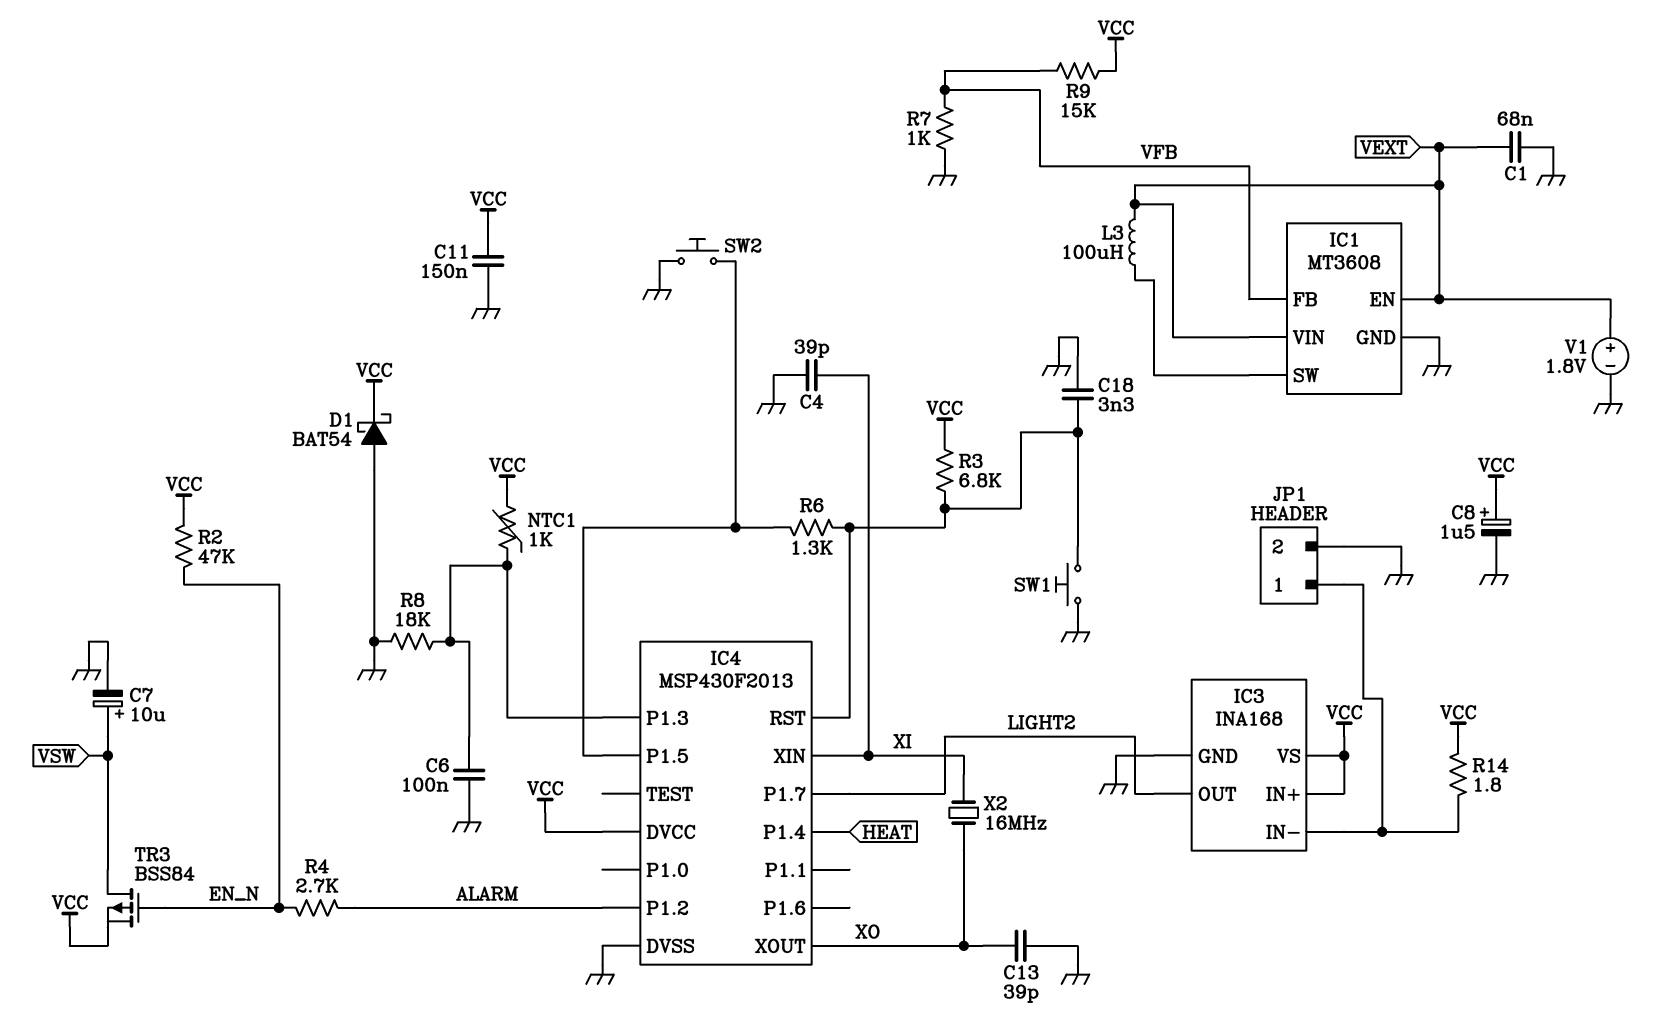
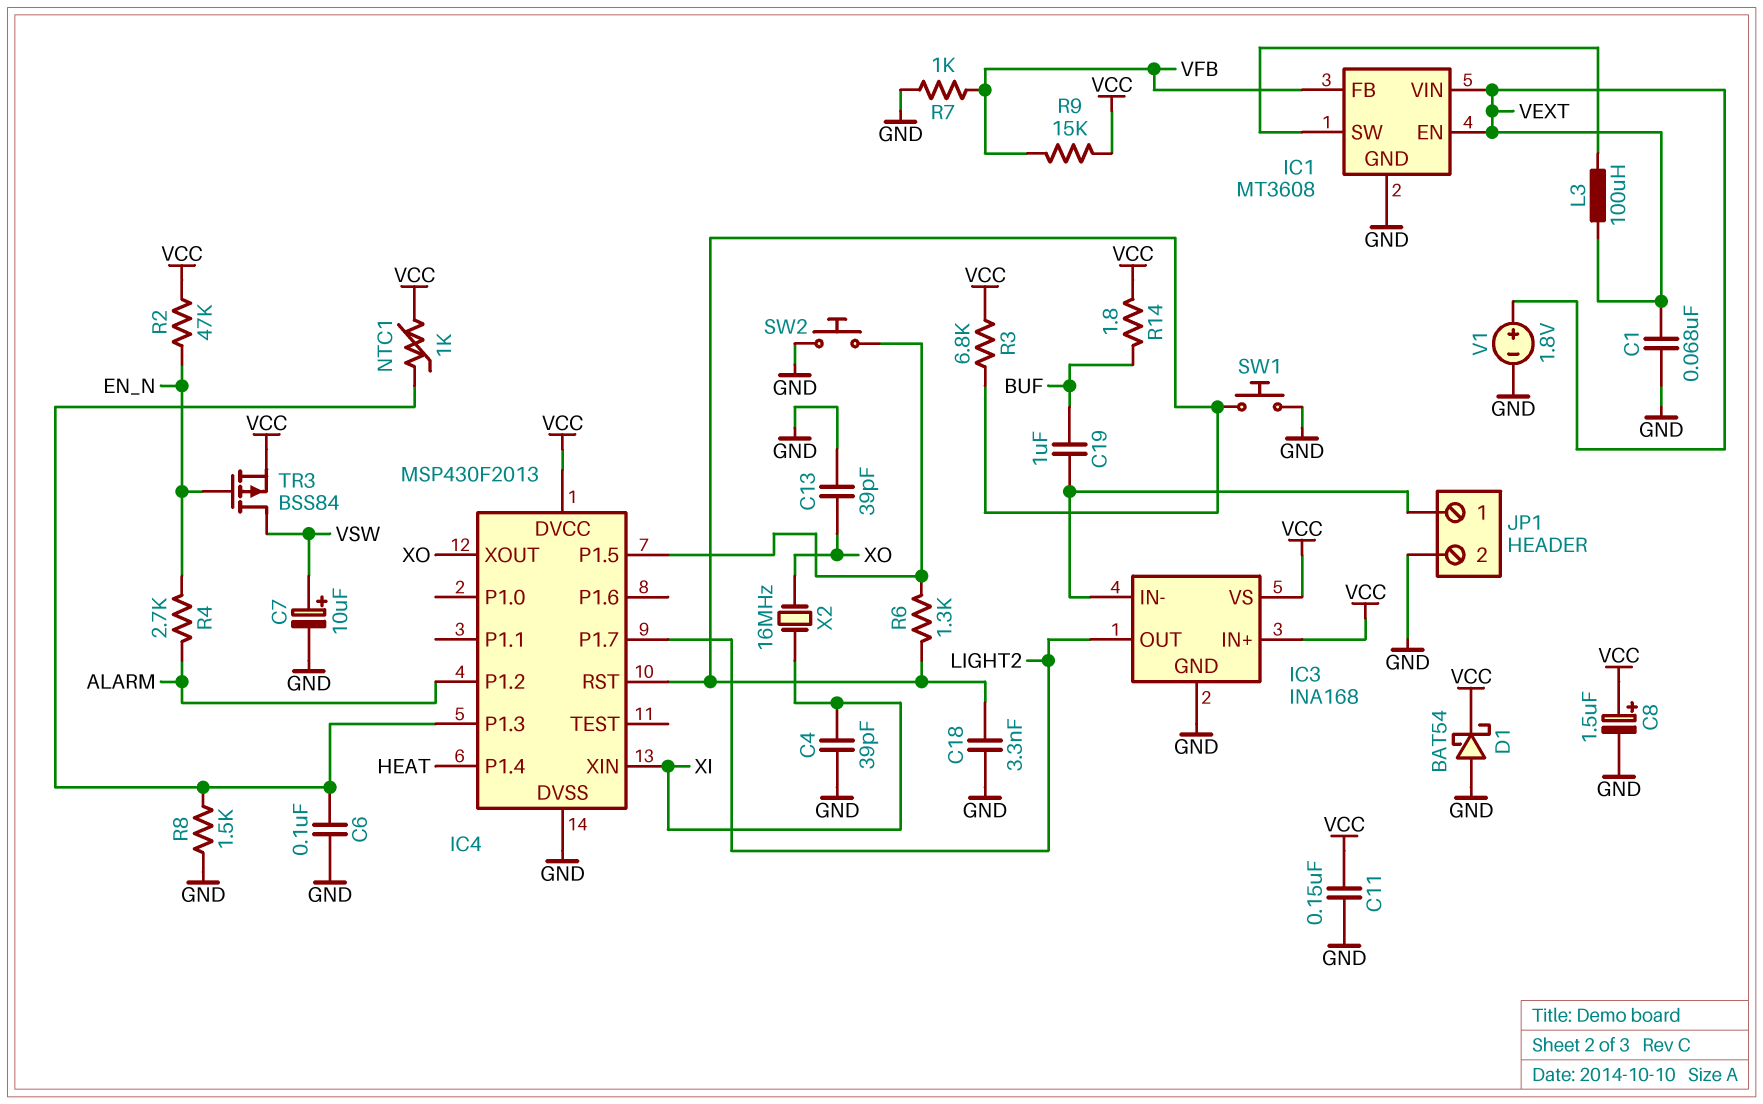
C19: none -> 1uF (BUF, IC3/IN-)
R8: 18k (GND, IC4/P1.3) -> 1.5k (GND, IC4/P1.3)
R14: 1.8 (IC3/IN-, VCC) -> 1.8 (BUF, VCC)

